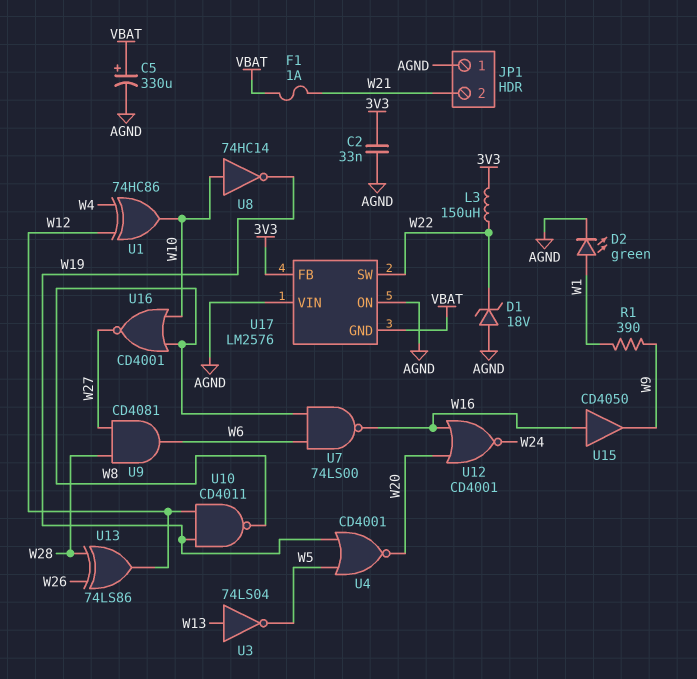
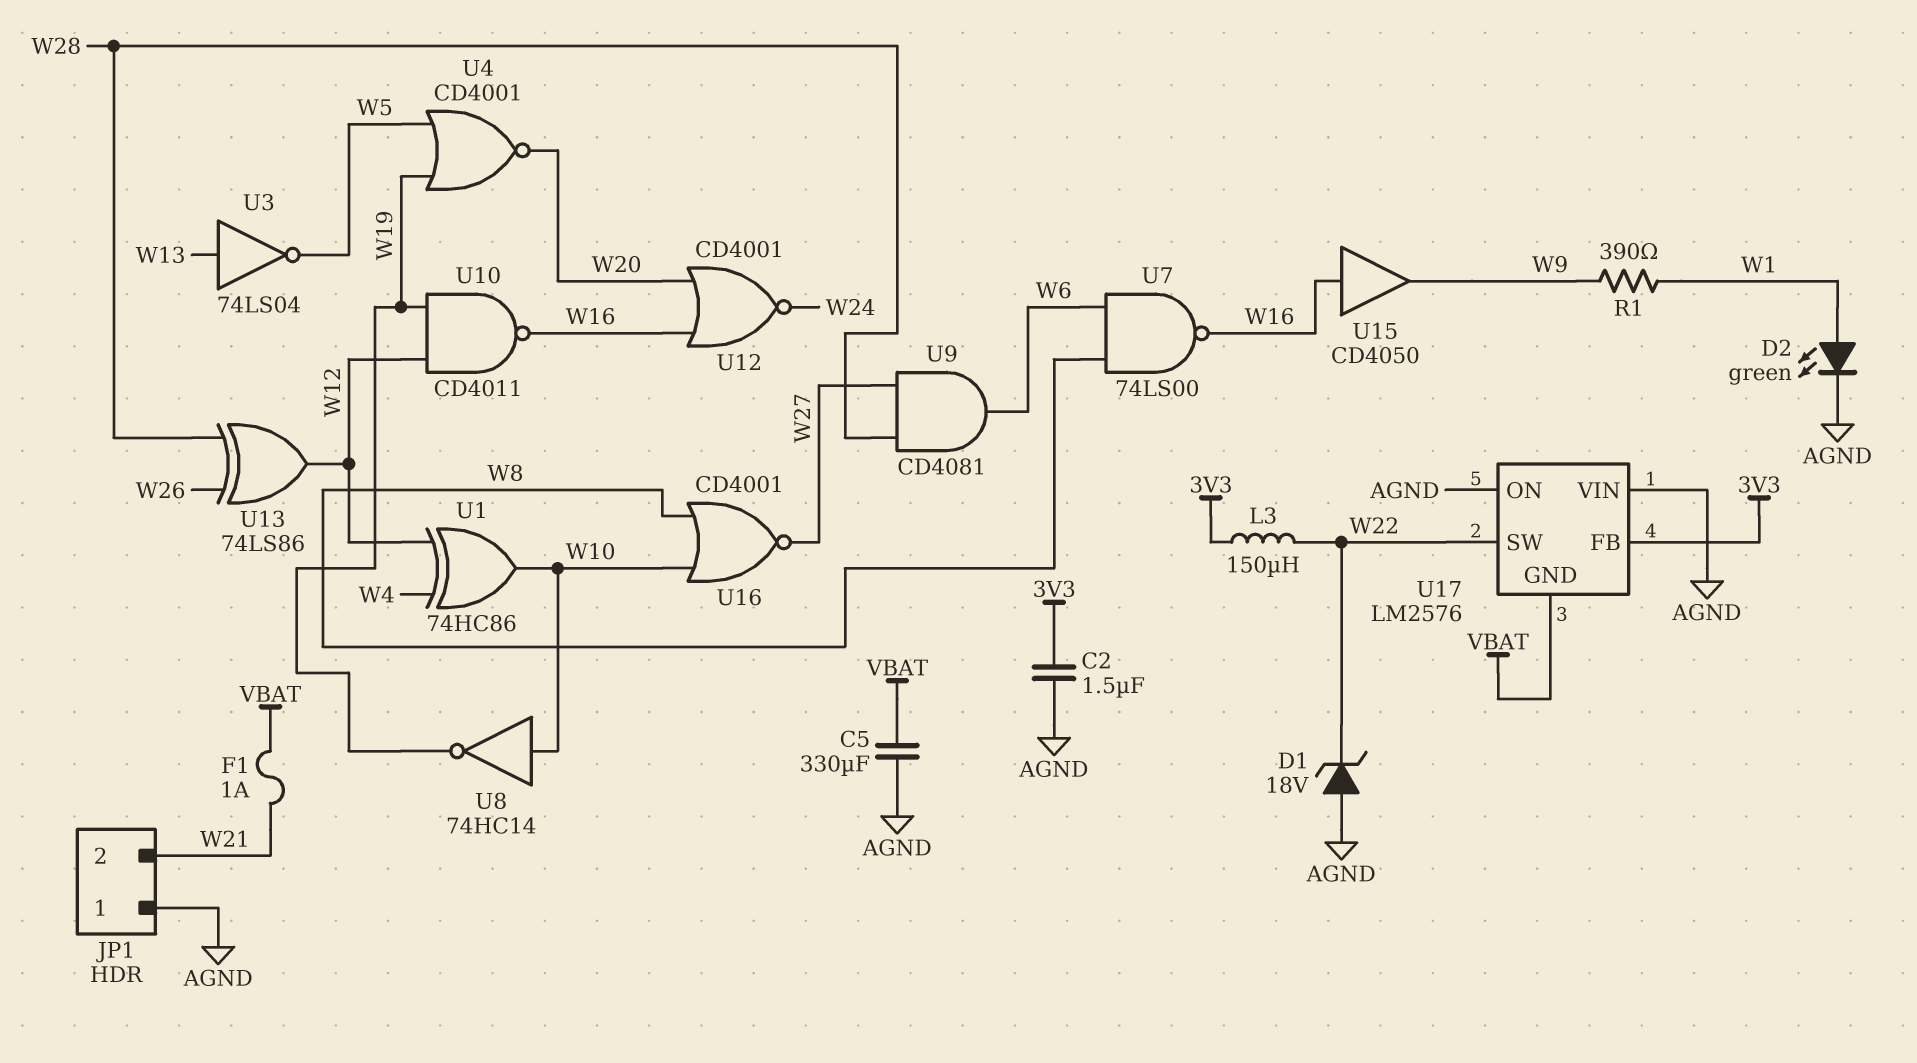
C2: 33nF (3V3, AGND) -> 1.5uF (3V3, AGND)
C5: 330uF (plus VBAT, minus AGND) -> 330uF (AGND, VBAT)
U10: NAND CD4011 (in W12, in W19, out W8) -> NAND CD4011 (in W12, in W19, out W16)

